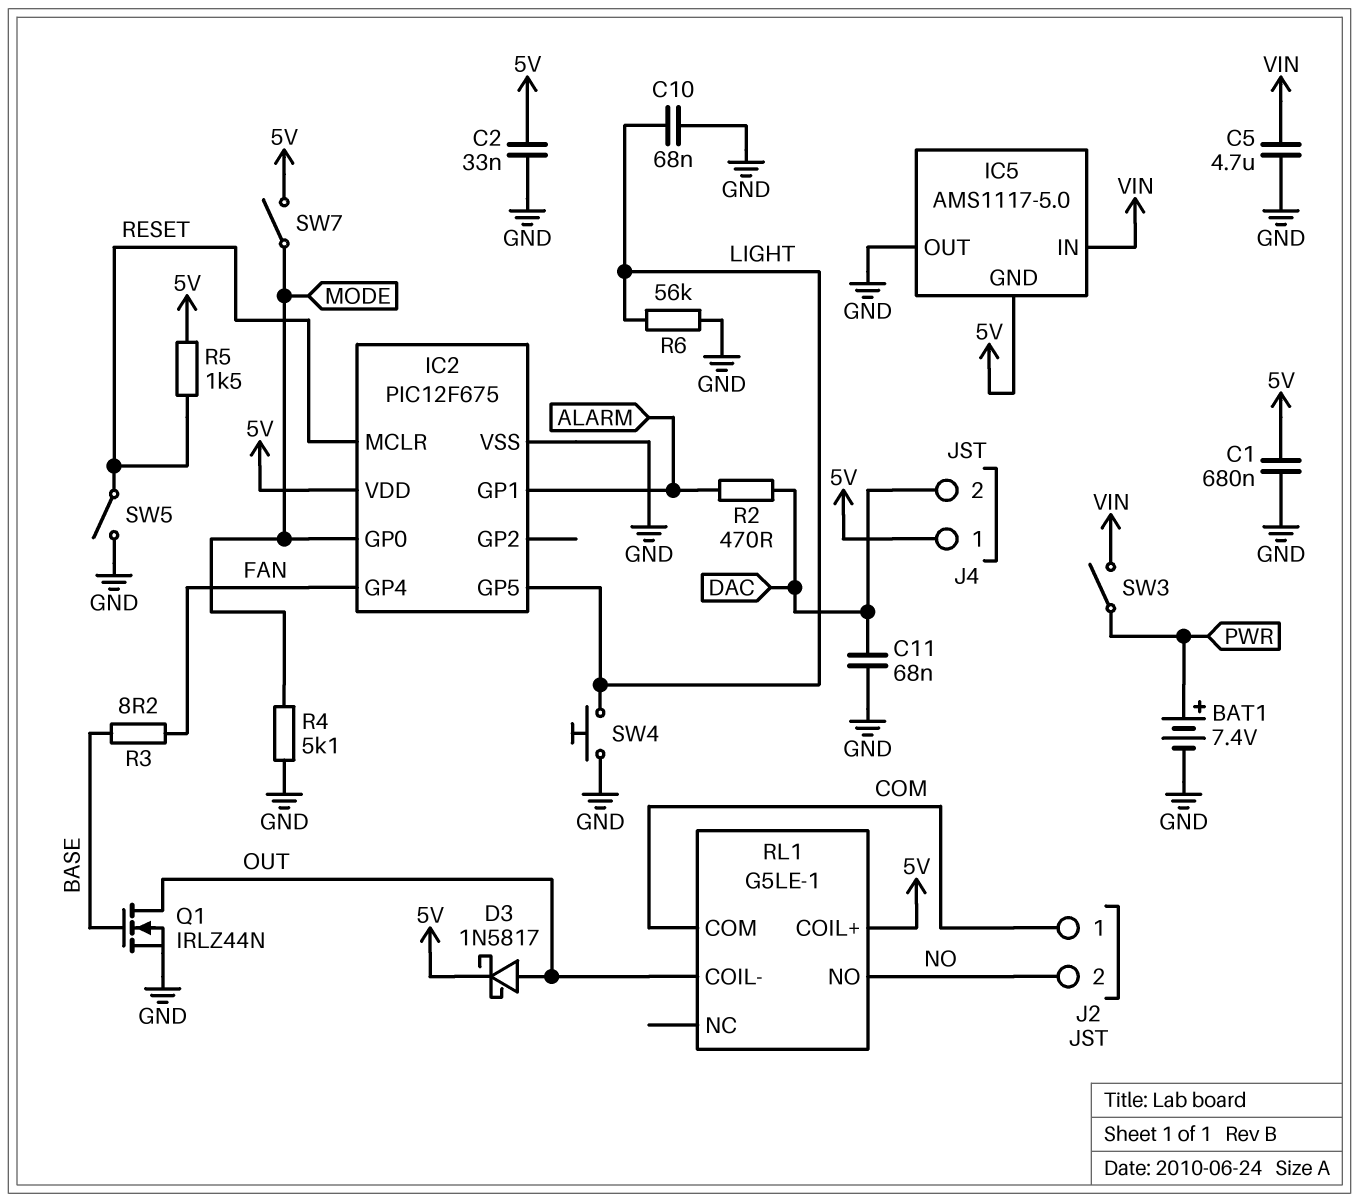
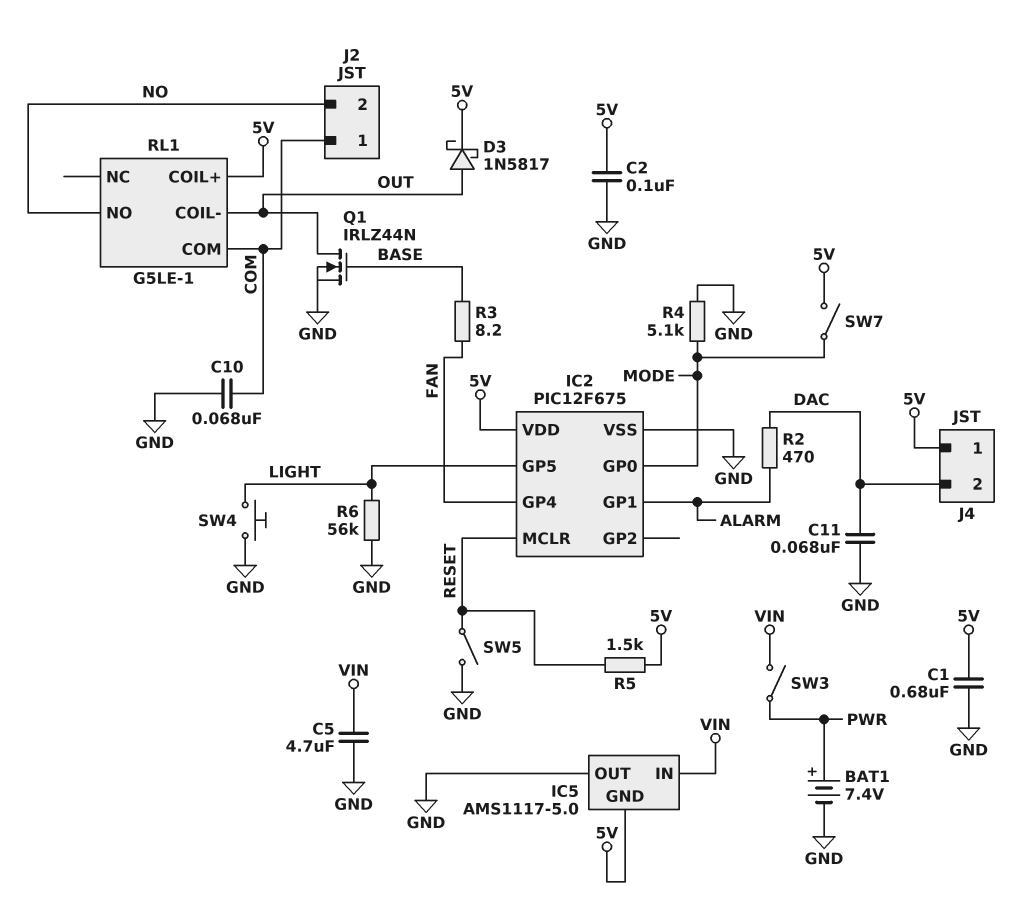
C2: 33nF (5V, GND) -> 100nF (5V, GND)
C10: 68nF (GND, LIGHT) -> 68nF (COM, GND)

